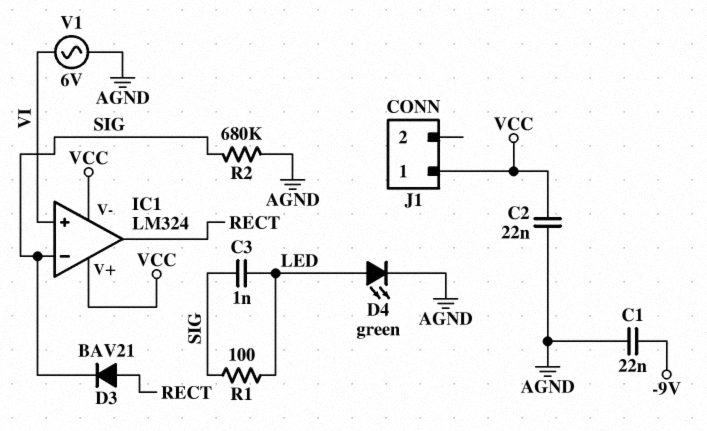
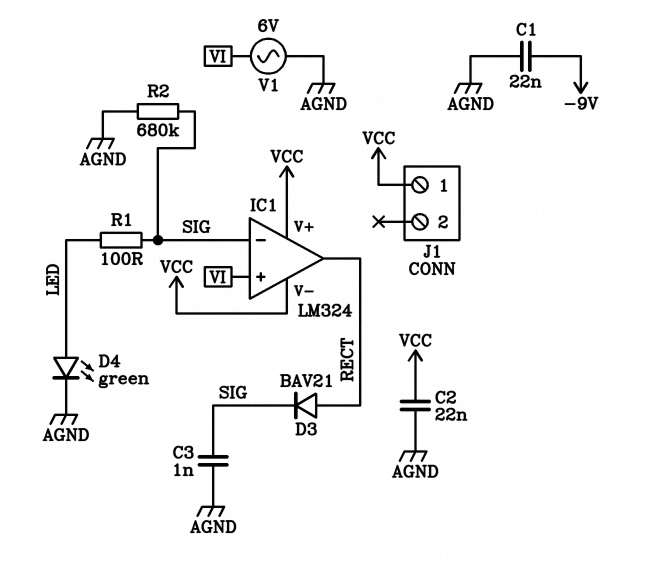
C3: 1nF (LED, SIG) -> 1nF (AGND, SIG)

